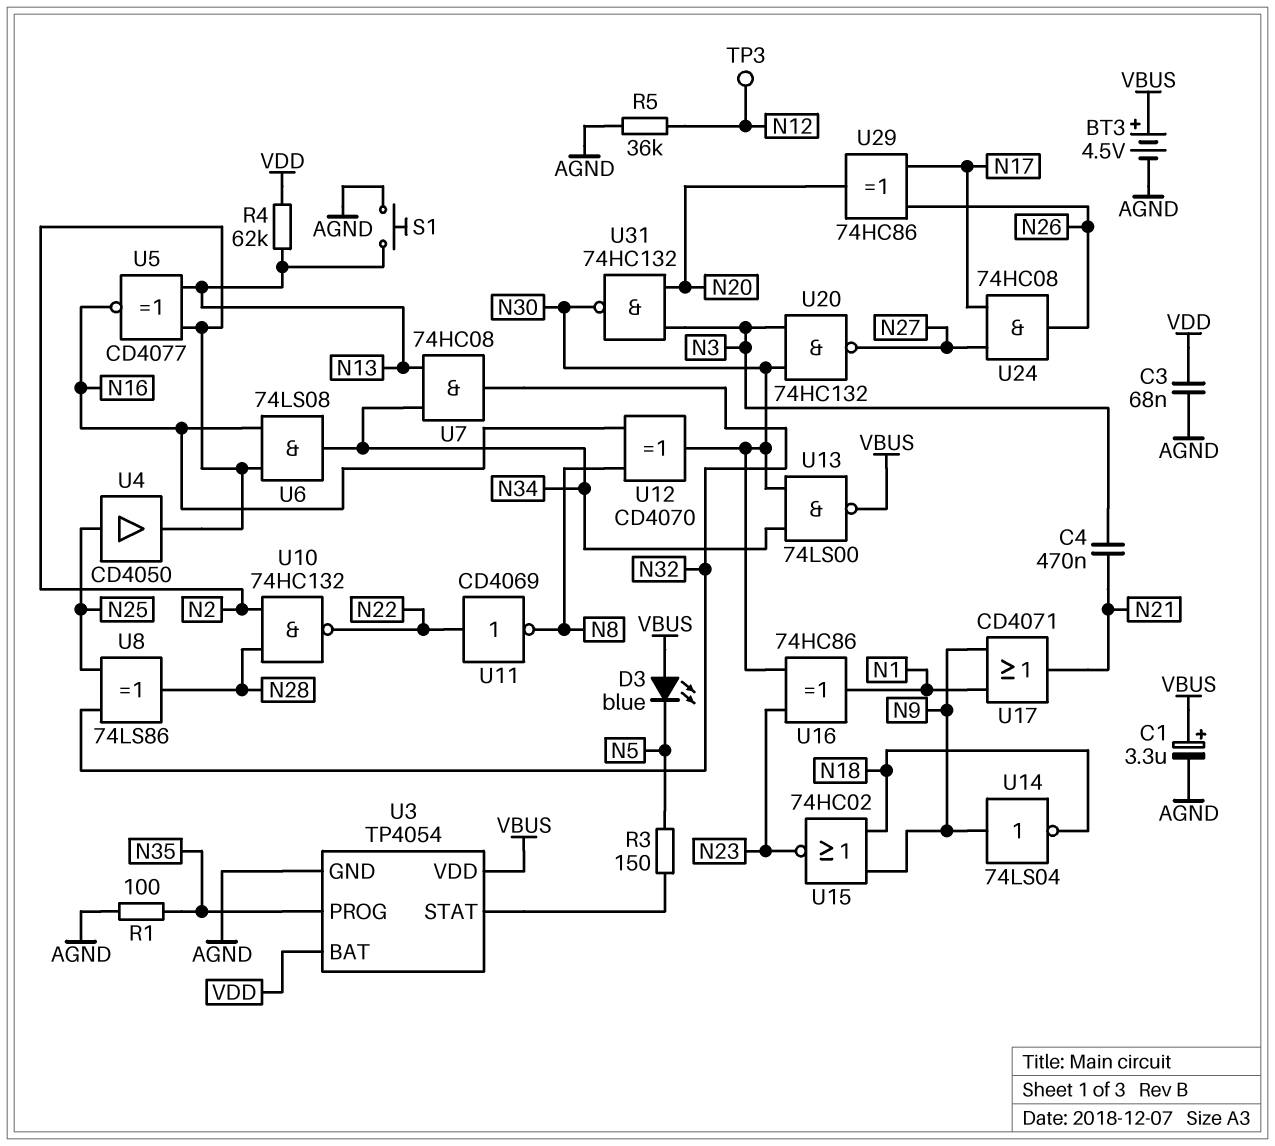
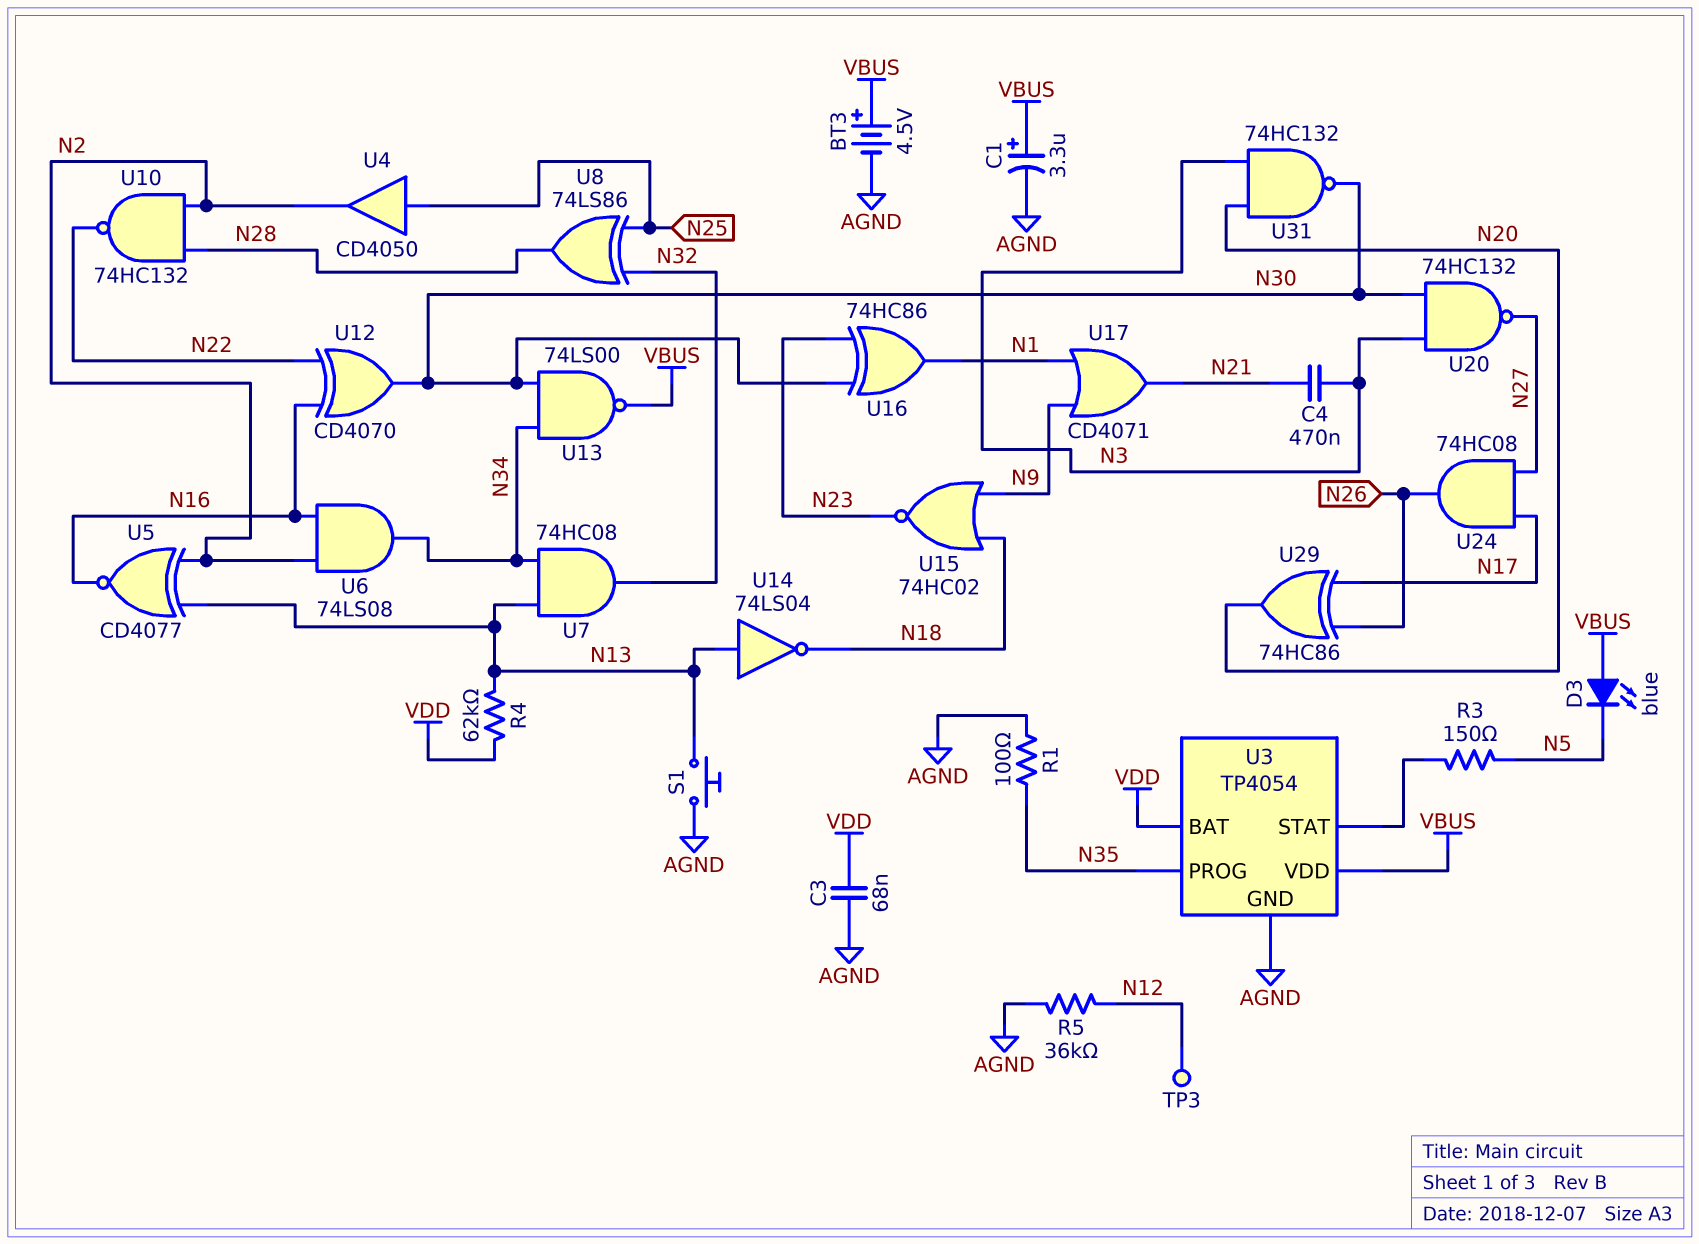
U11: NOT CD4069 (in N22, out N8) -> none
U12: XOR CD4070 (in N8, in N16, out N30) -> XOR CD4070 (in N16, in N22, out N30)
U14: NOT 74LS04 (in N9, out N18) -> NOT 74LS04 (in N13, out N18)

